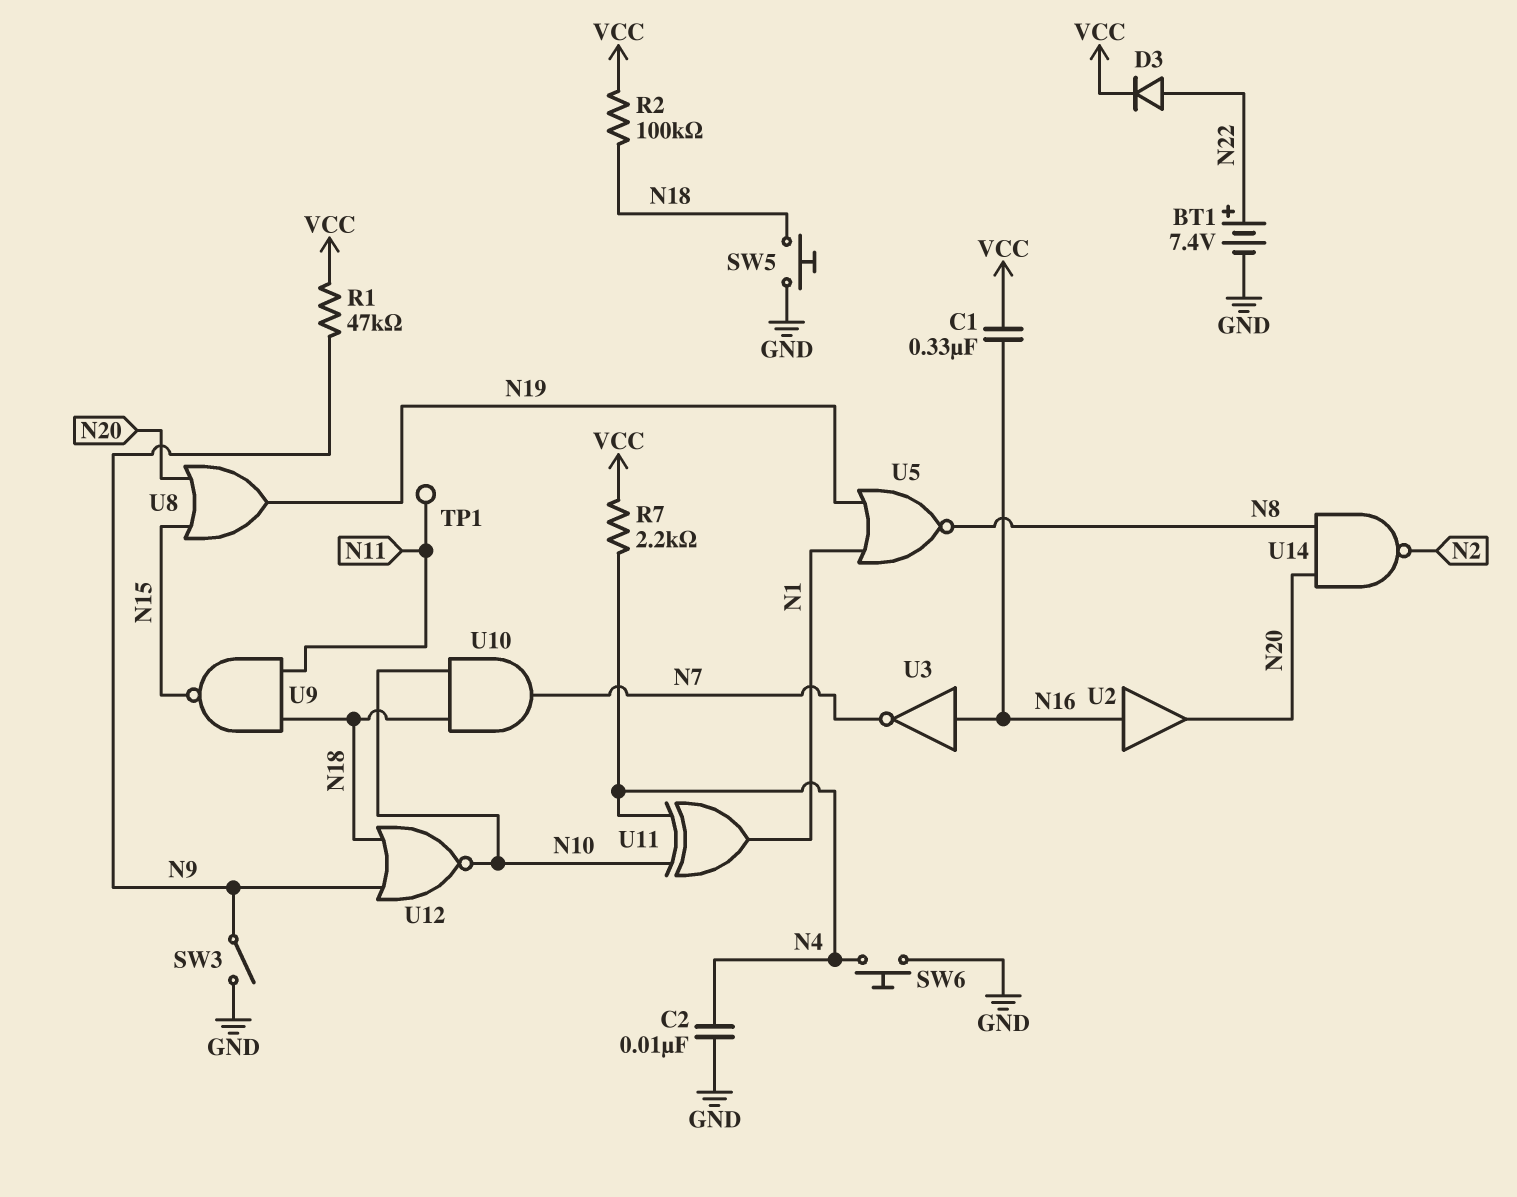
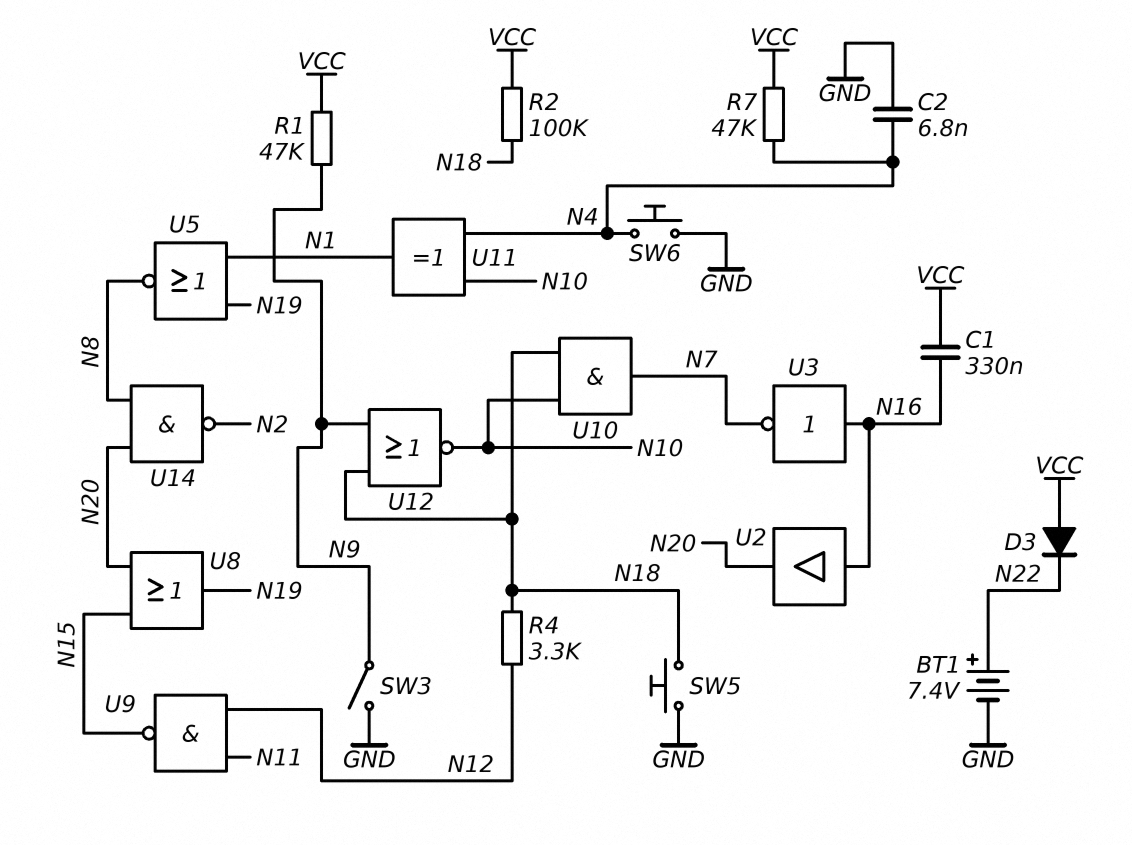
C2: 10nF (GND, N4) -> 6.8nF (GND, N4)
D3: diode (A N22, K VCC) -> diode (A VCC, K N22)
R4: none -> 3.3k (N12, N18)
R7: 2.2k (N4, VCC) -> 47k (N4, VCC)
TP1: test point (N11) -> none
U9: NAND (in N11, in N18, out N15) -> NAND (in N11, in N12, out N15)

